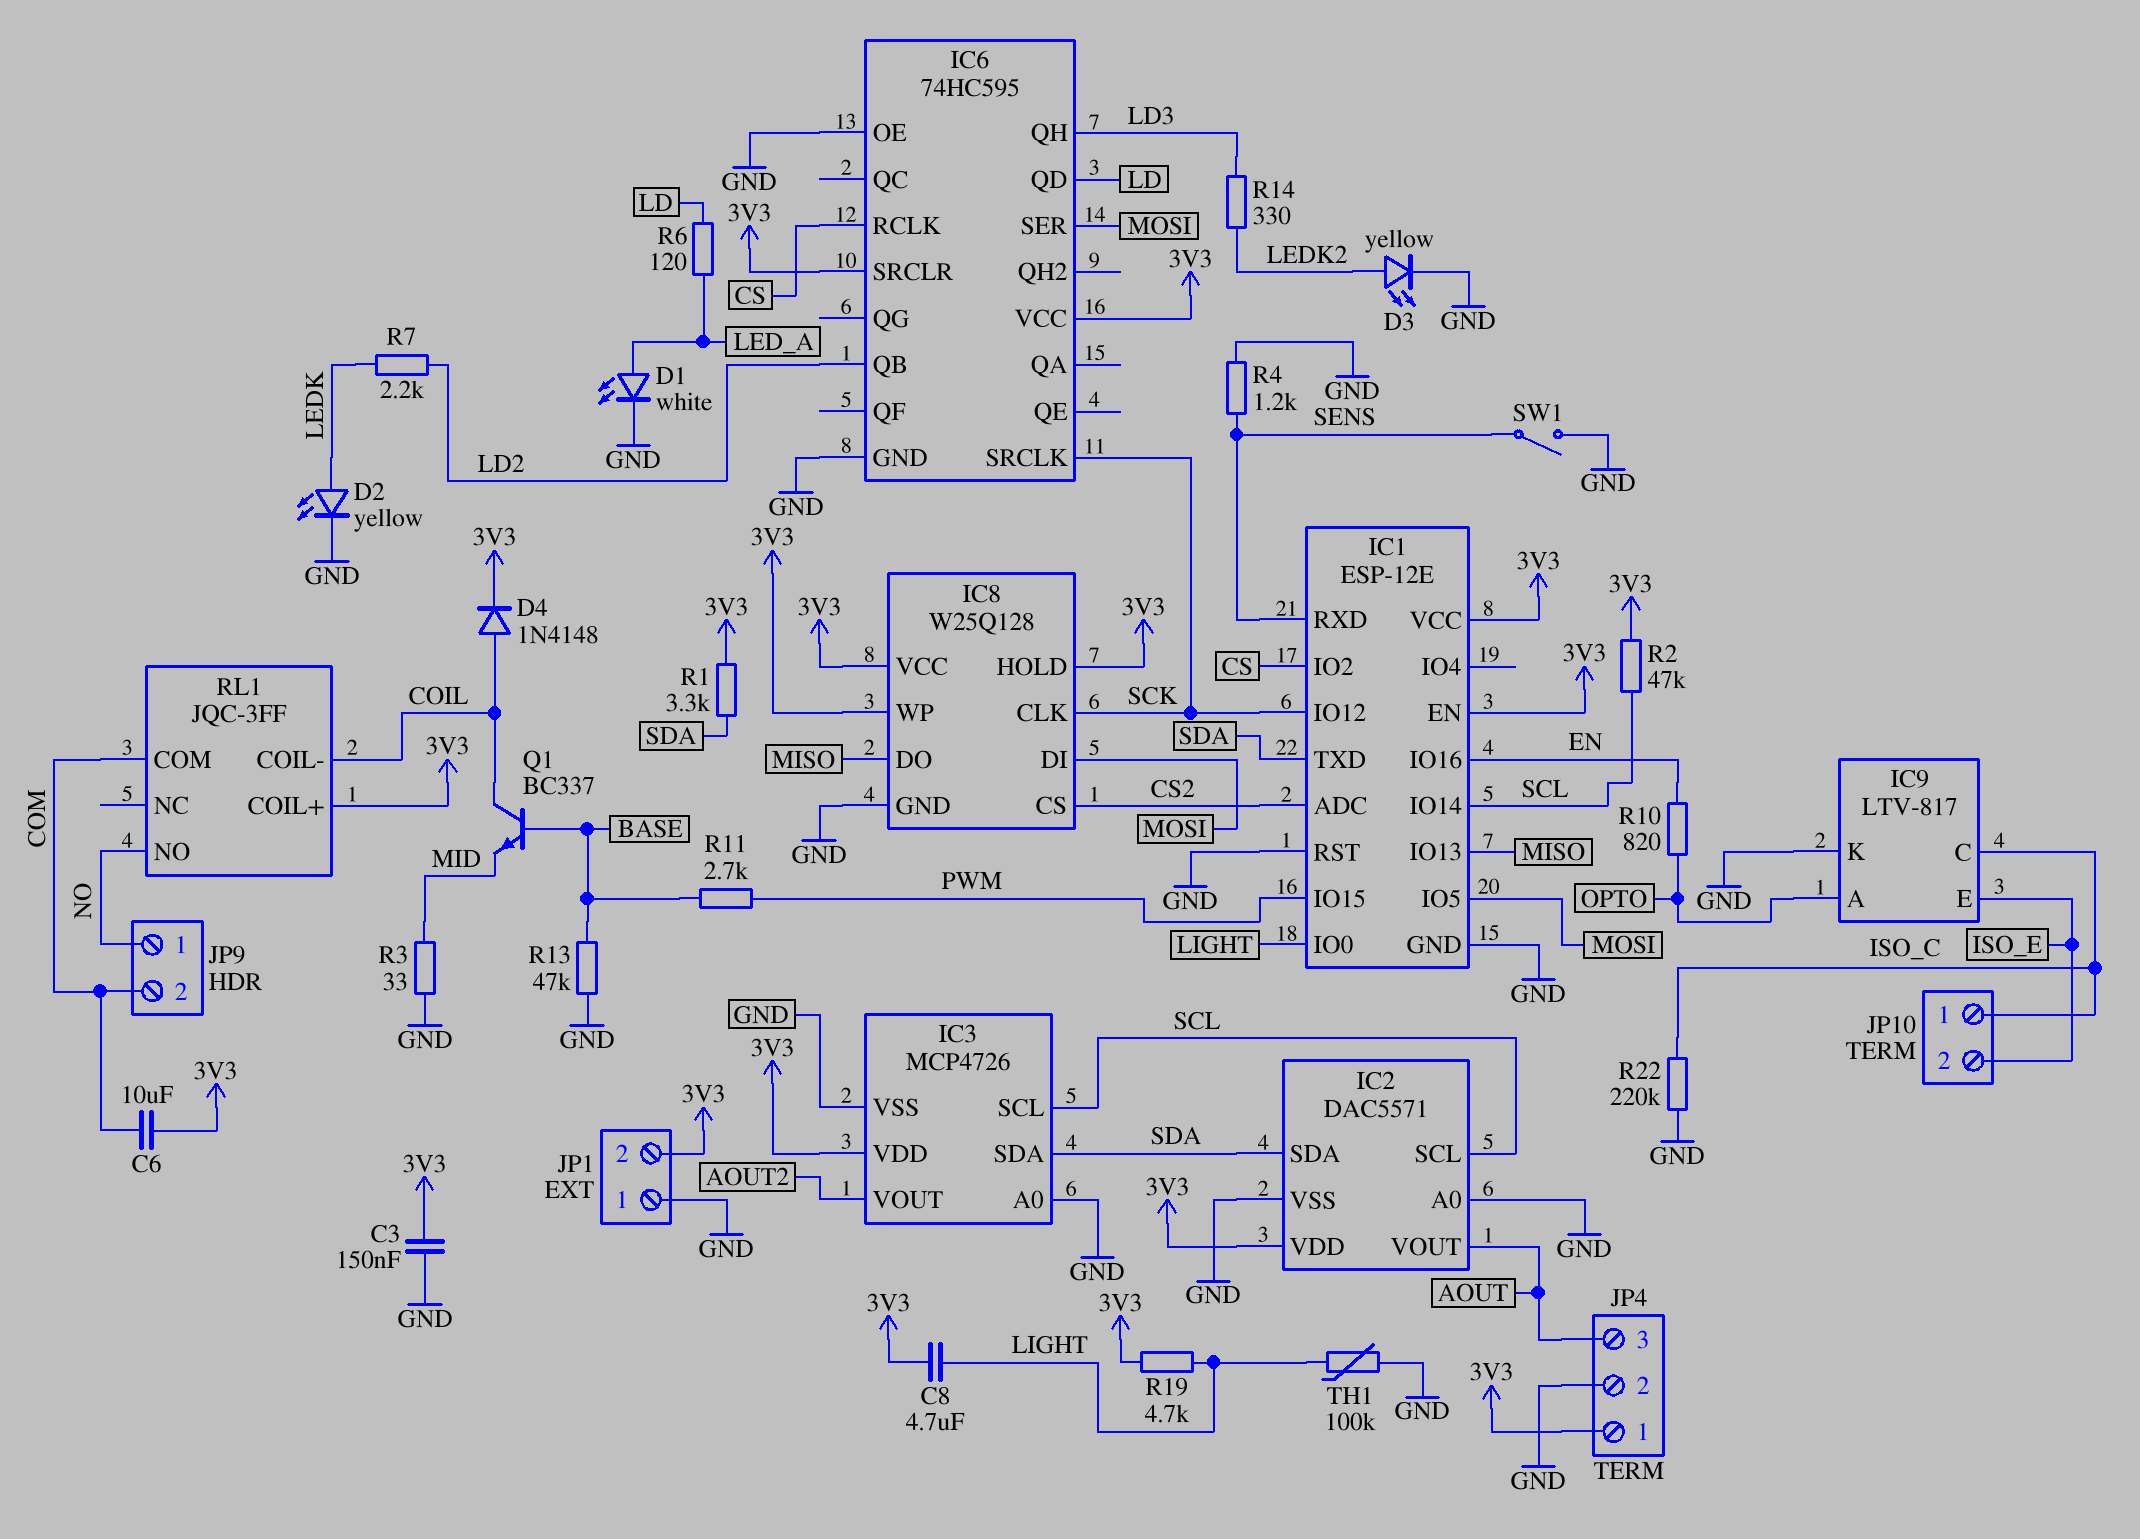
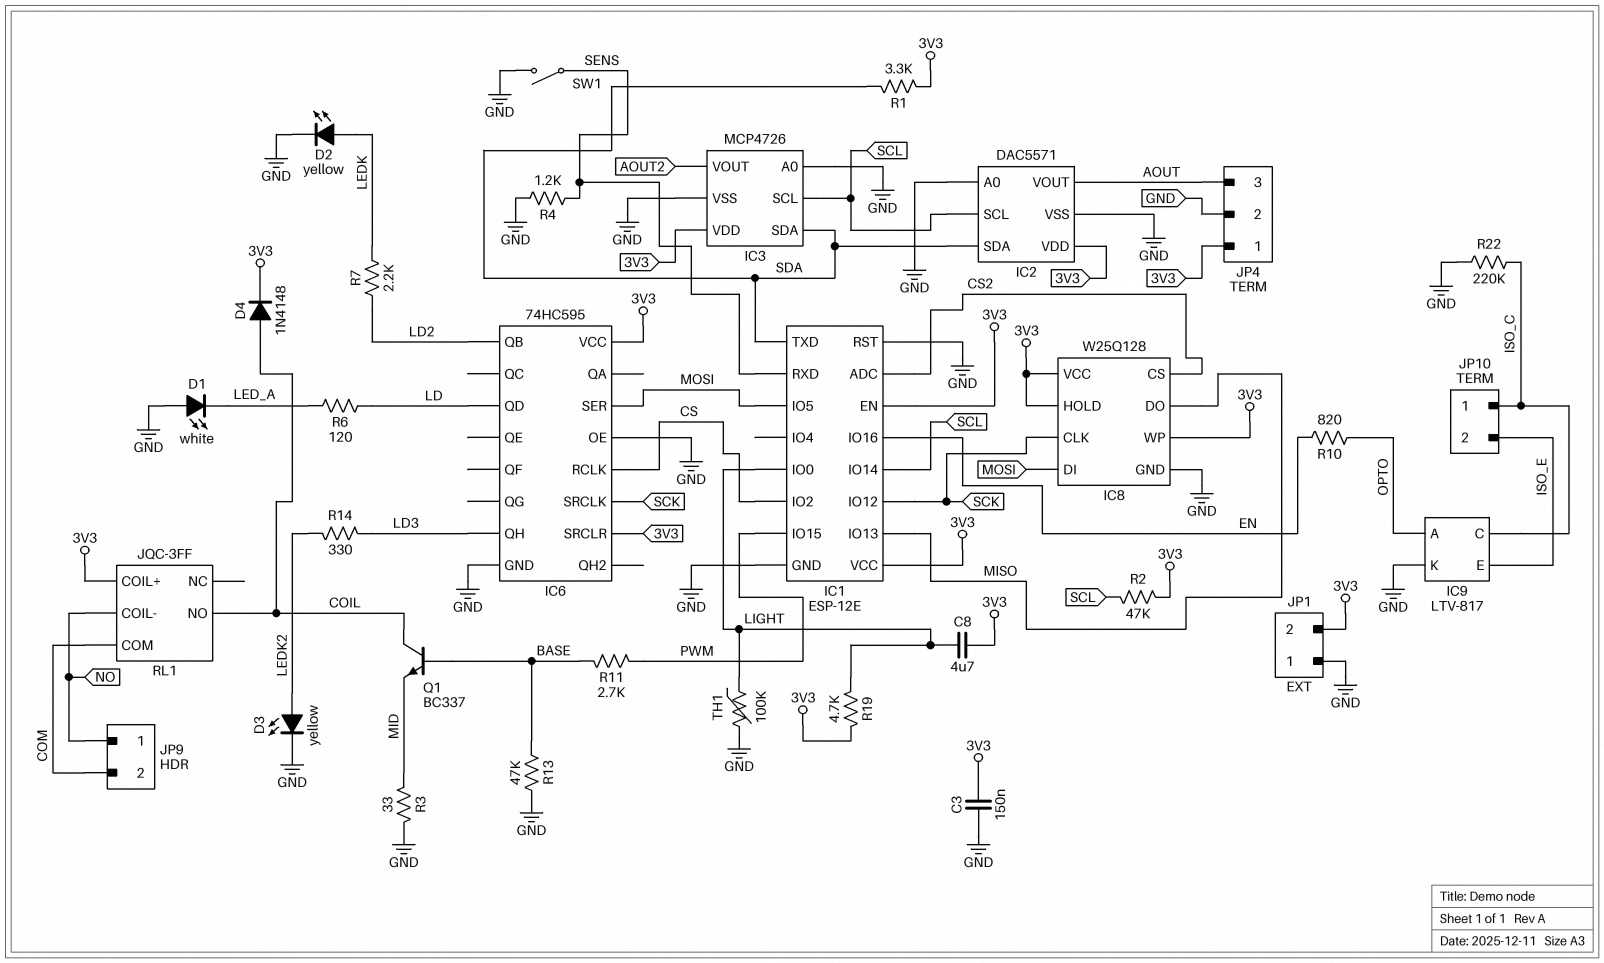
C6: 10uF (3V3, COM) -> none
D1: LED white (A LED_A, K GND) -> LED white (A GND, K LED_A)
RL1 pin COIL-: COIL -> NO
RL1 pin NO: NO -> COIL

